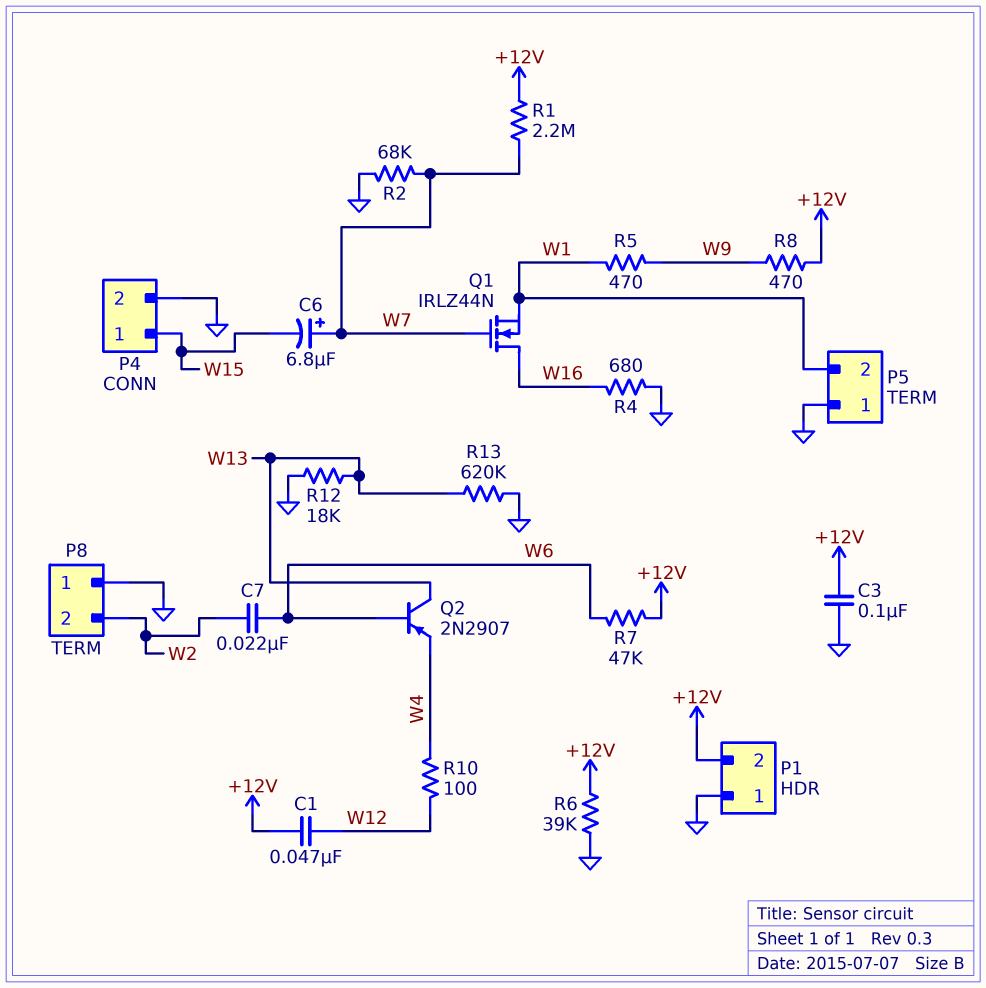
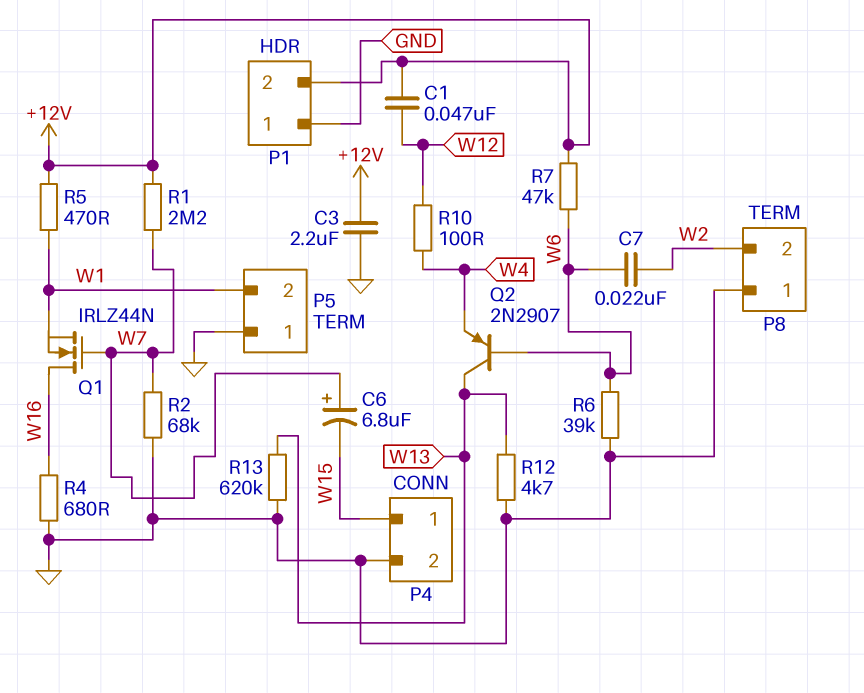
C3: 100nF (+12V, GND) -> 2.2uF (+12V, GND)
R5: 470 (W1, W9) -> 470 (+12V, W1)
R6: 39k (+12V, GND) -> 39k (GND, W6)
R8: 470 (+12V, W9) -> none
R12: 18k (GND, W13) -> 4.7k (GND, W13)

